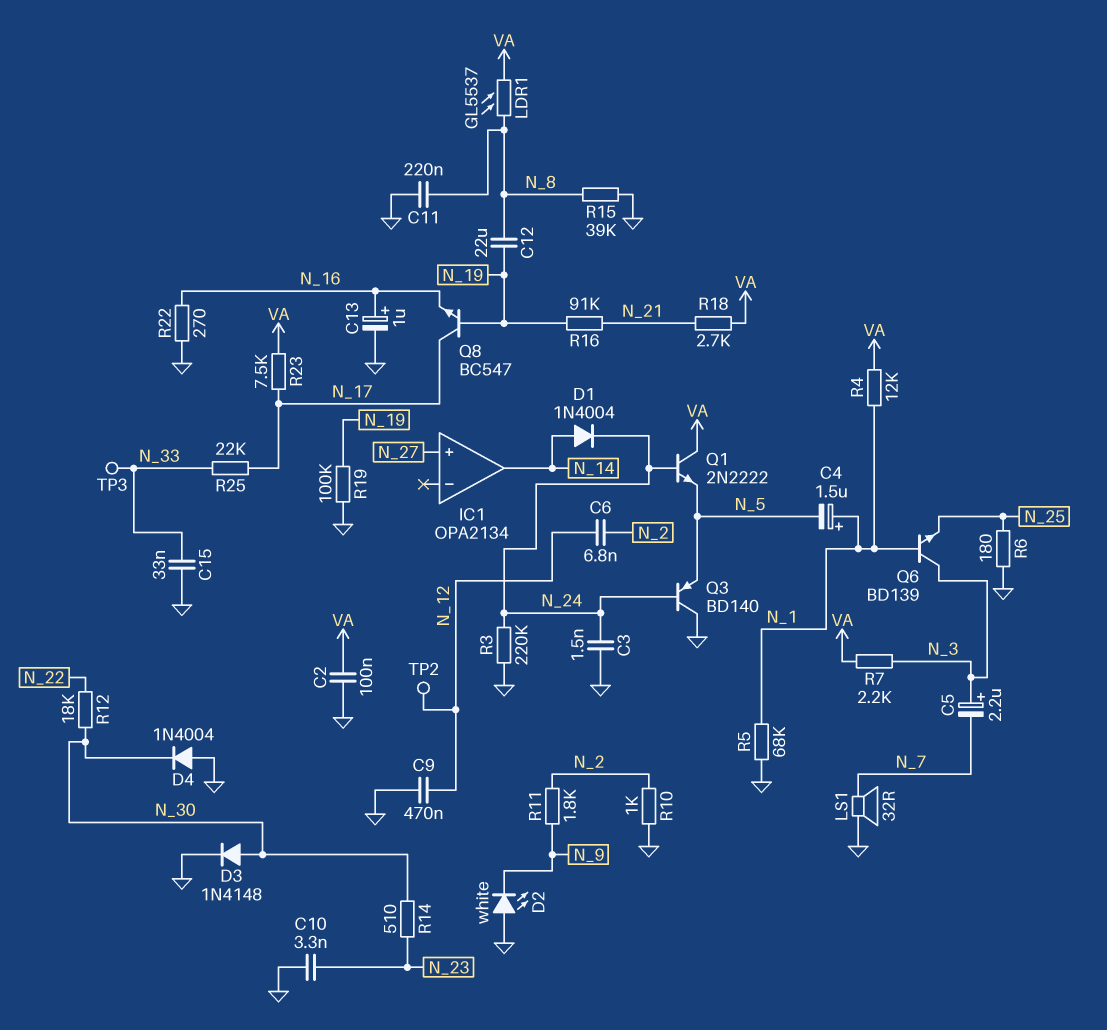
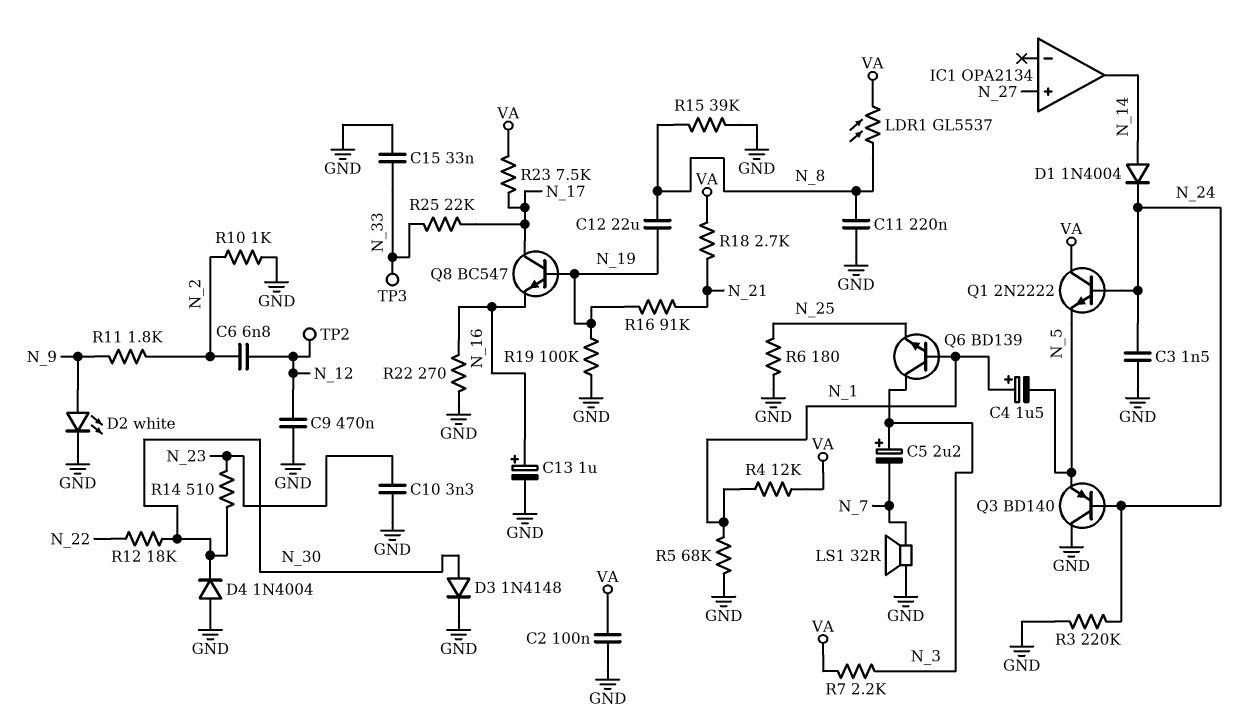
D2: LED white (A GND, K N_9) -> LED white (A N_9, K GND)

